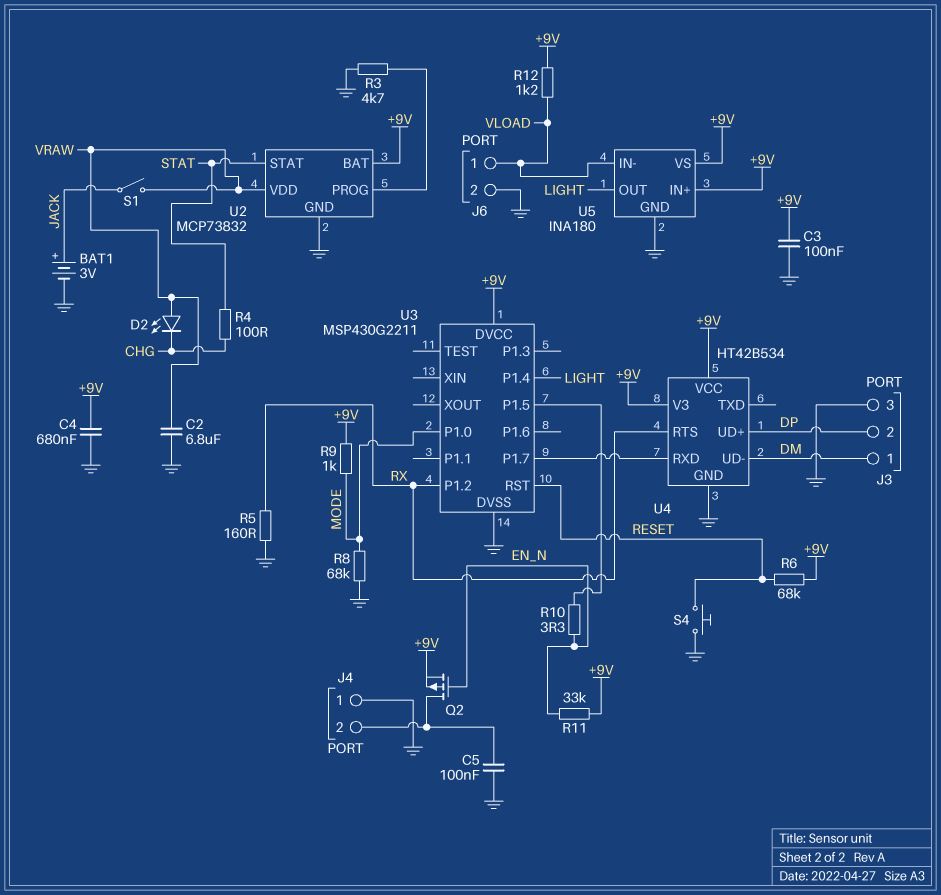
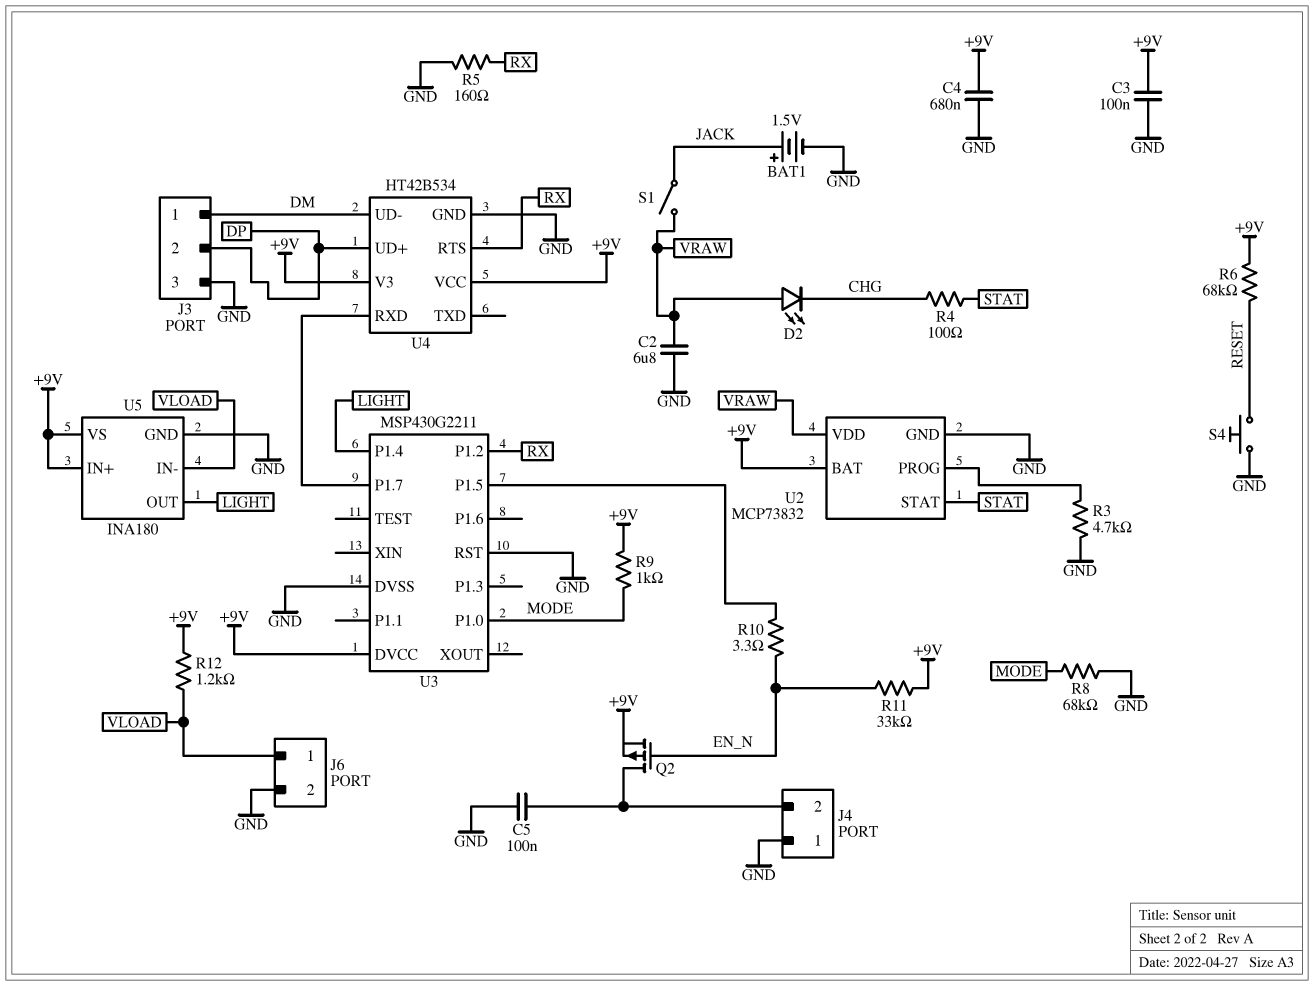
BAT1: 3V (plus JACK, minus GND) -> 1.5V (plus JACK, minus GND)
U3 pin RST: RESET -> GND

